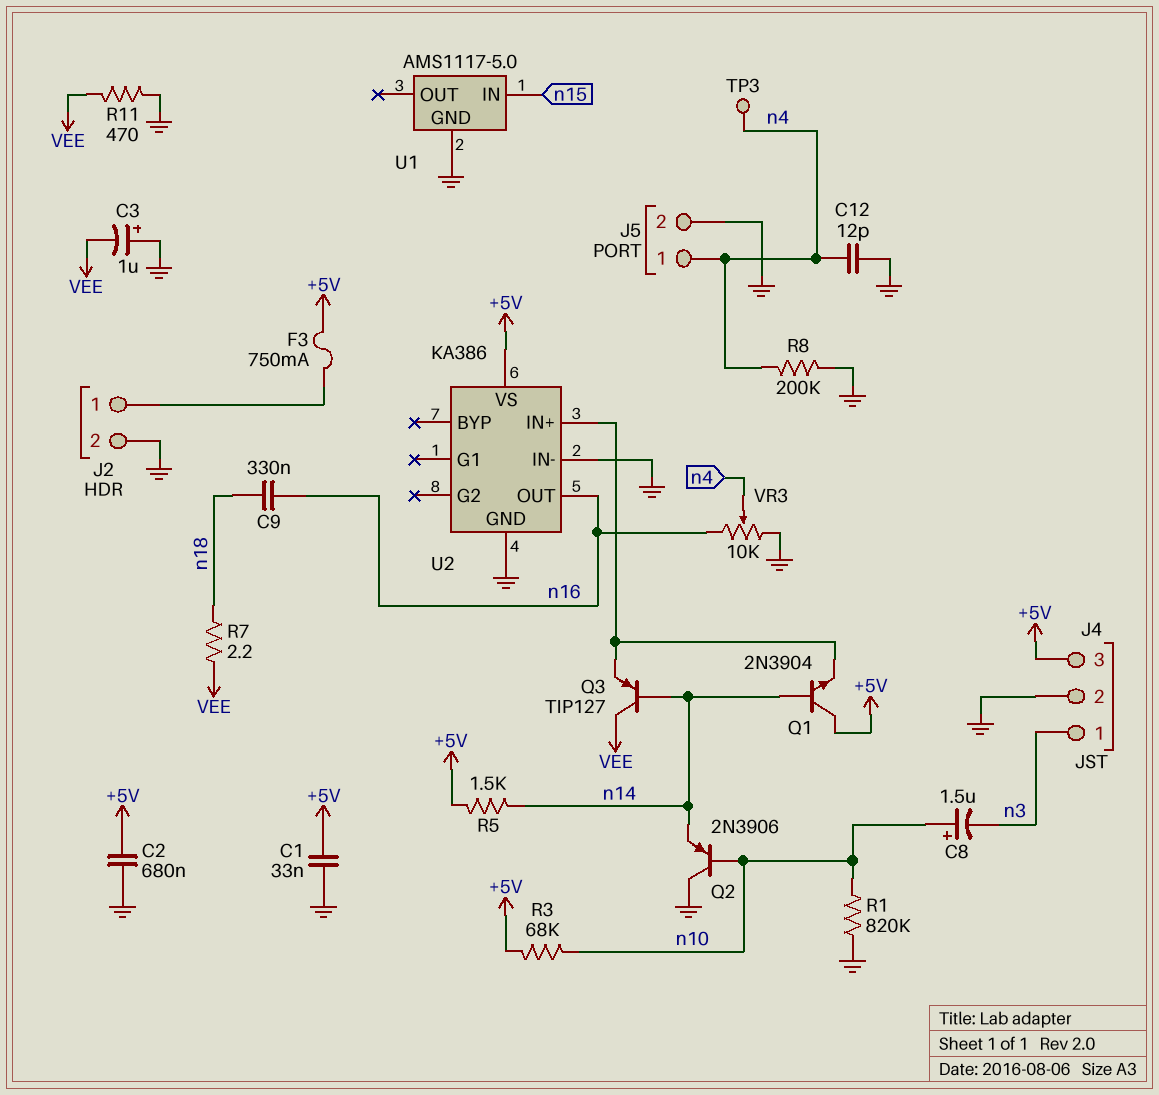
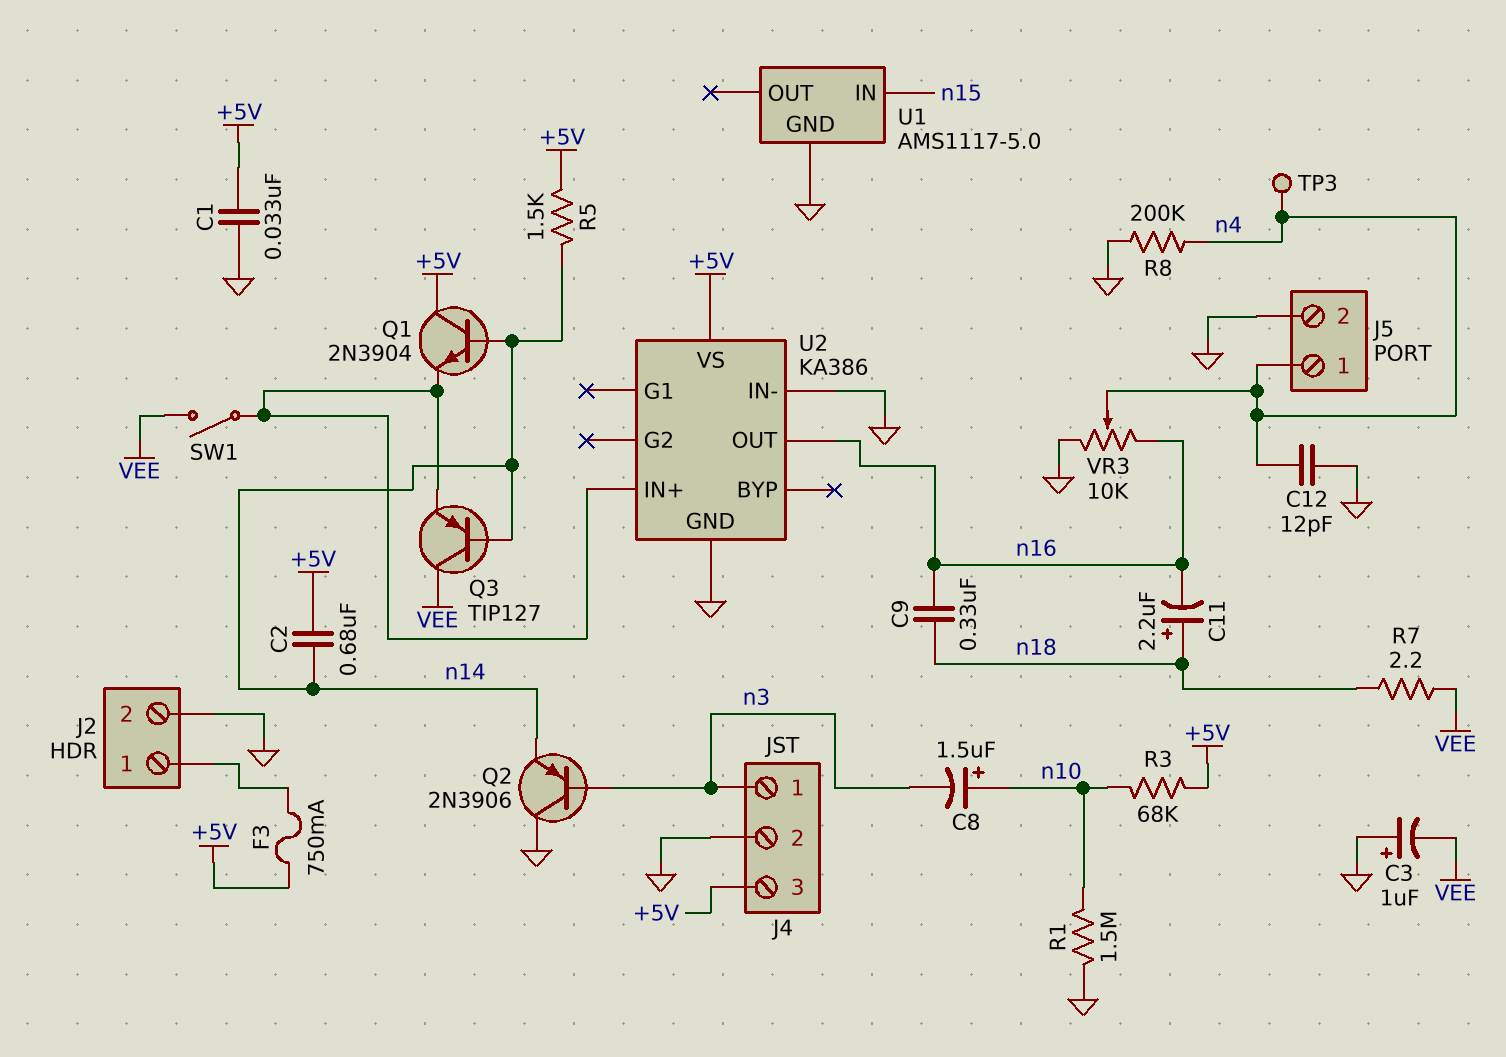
C2: 680nF (+5V, GND) -> 680nF (+5V, n14)
C11: none -> 2.2uF (plus n18, minus n16)
Q2: PNP 2N3906 (B n10, C GND, E n14) -> PNP 2N3906 (B n3, C GND, E n14)
R1: 820k (GND, n10) -> 1.5M (GND, n10)
R11: 470 (GND, VEE) -> none
SW1: none -> switch (U2/IN+, VEE)

